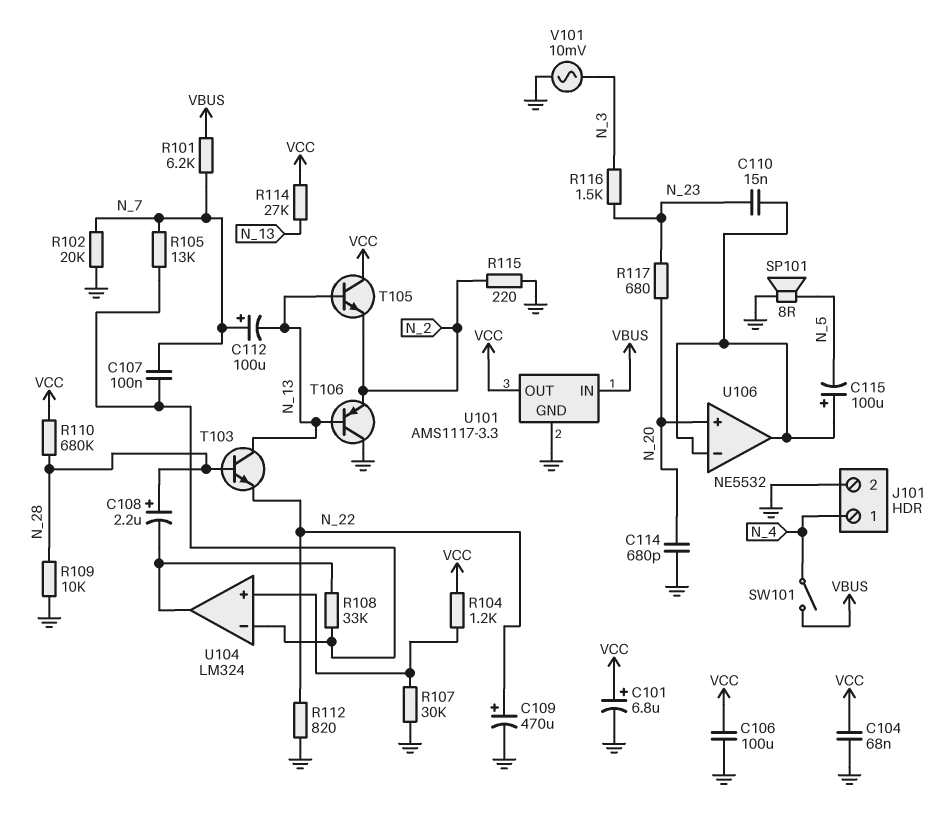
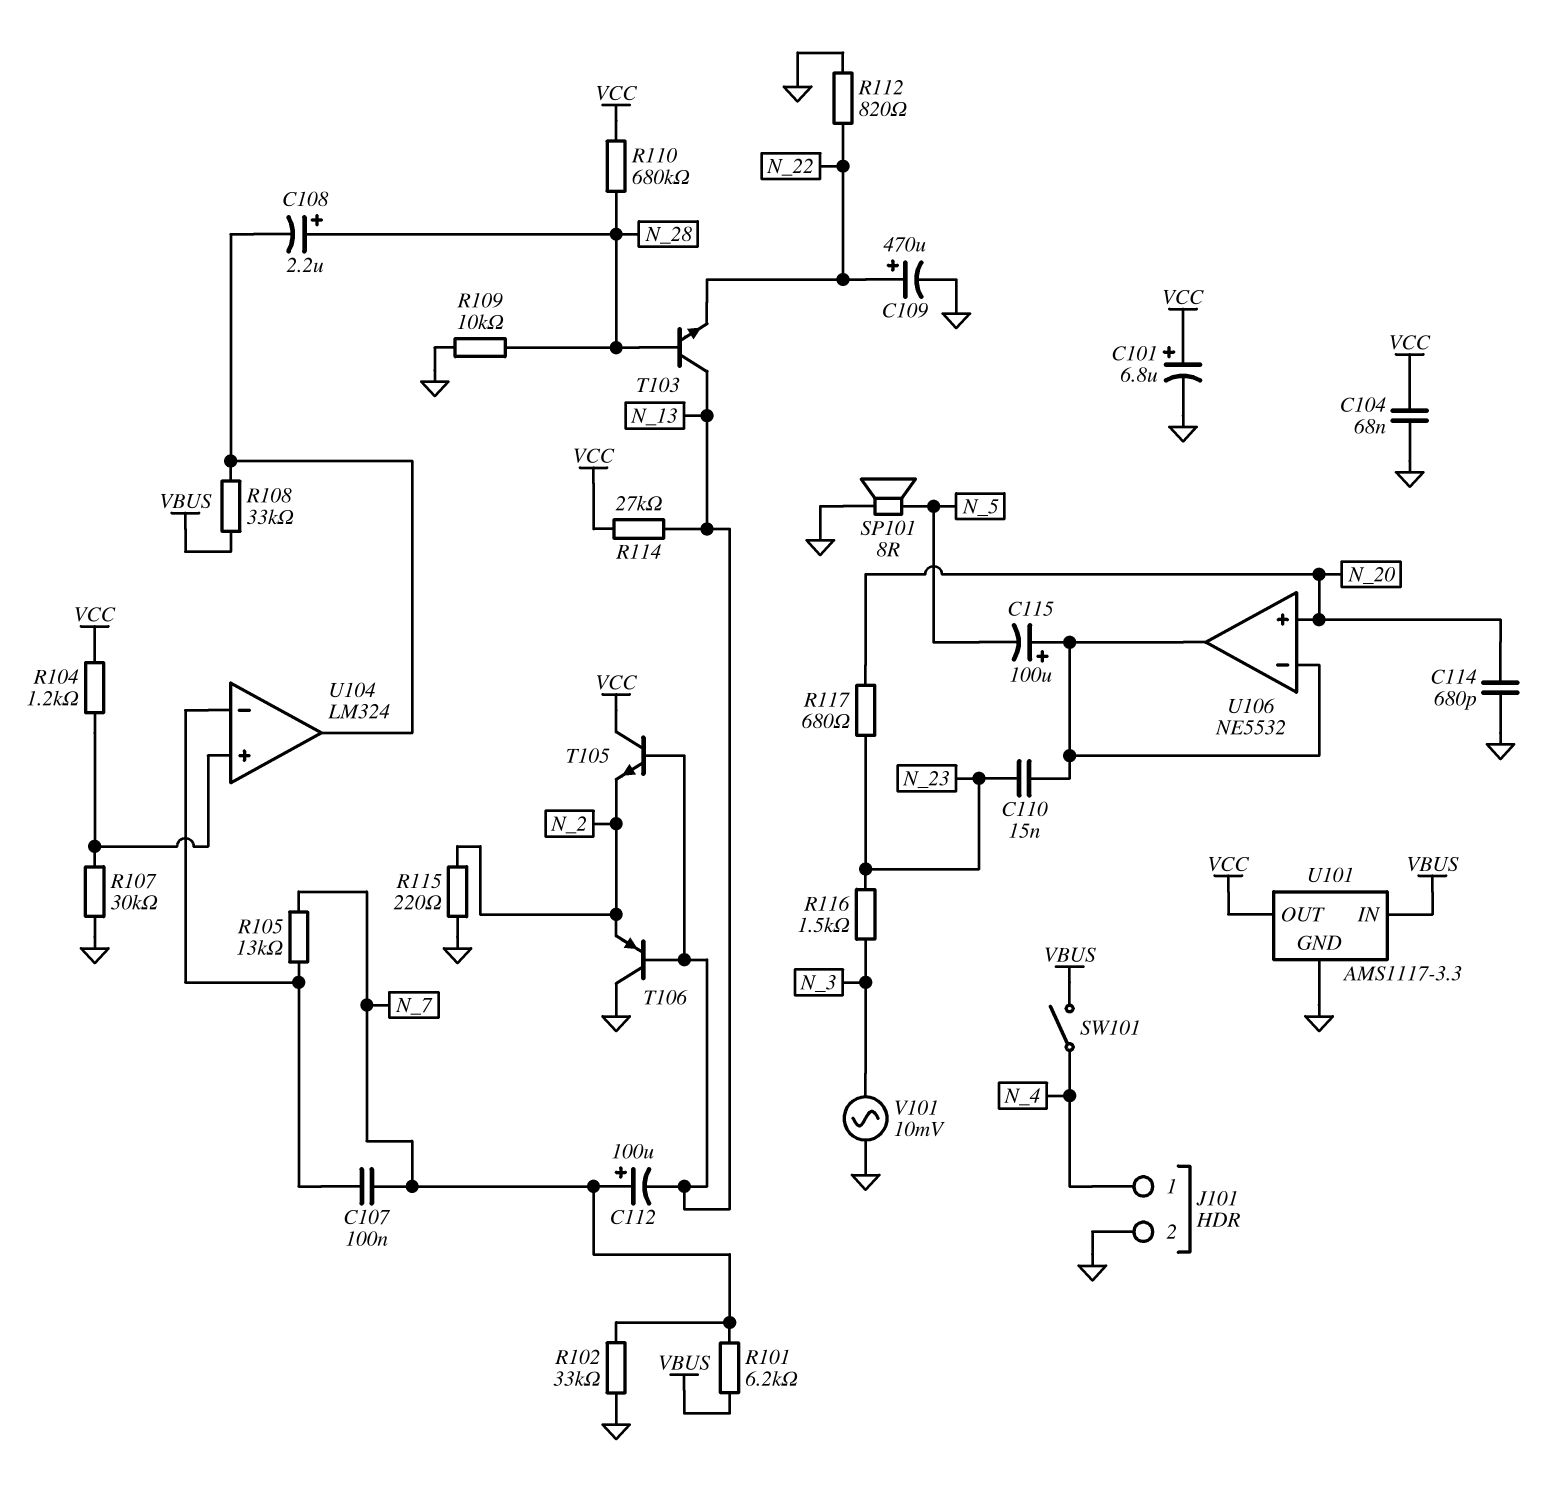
C106: 100uF (GND, VCC) -> none
R102: 20k (GND, N_7) -> 33k (GND, N_7)
R108: 33k (U104/in-, U104/out) -> 33k (U104/out, VBUS)

